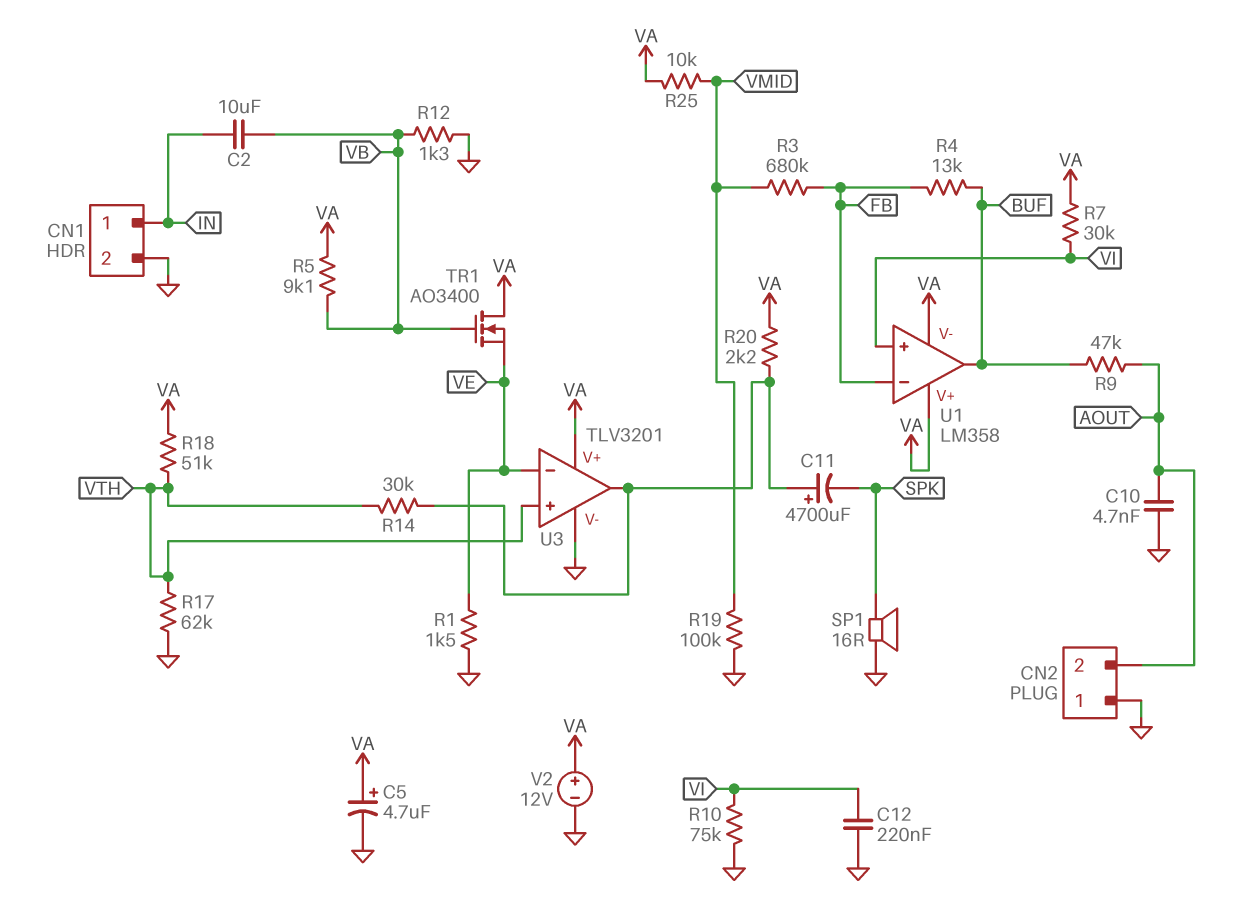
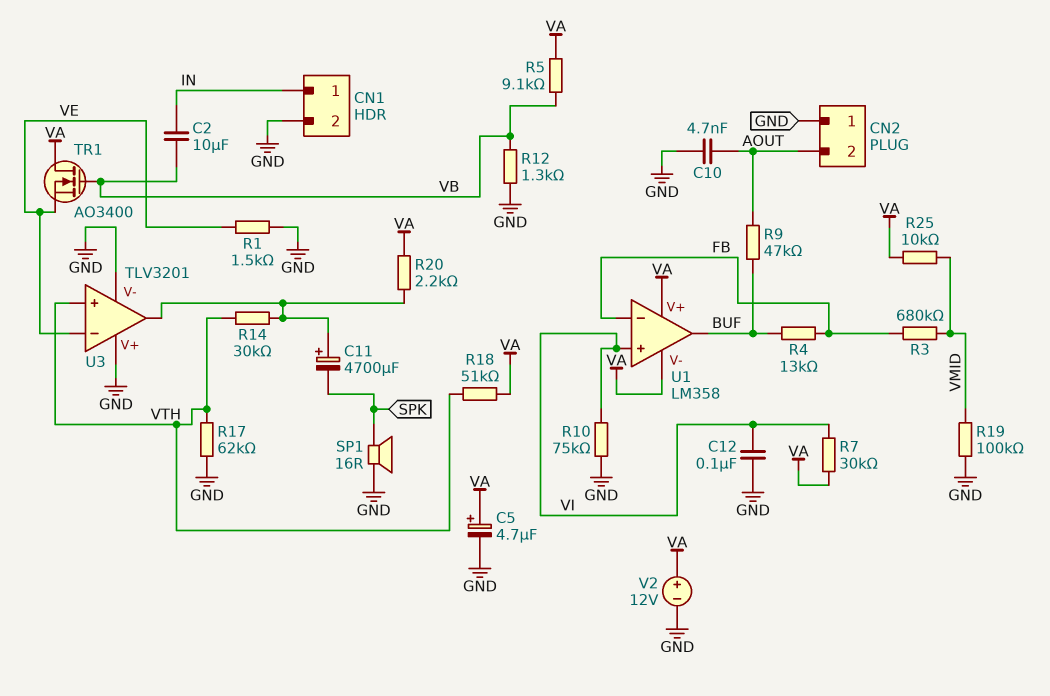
C12: 220nF (GND, VI) -> 100nF (GND, VI)
U3 pin V+: VA -> GND

